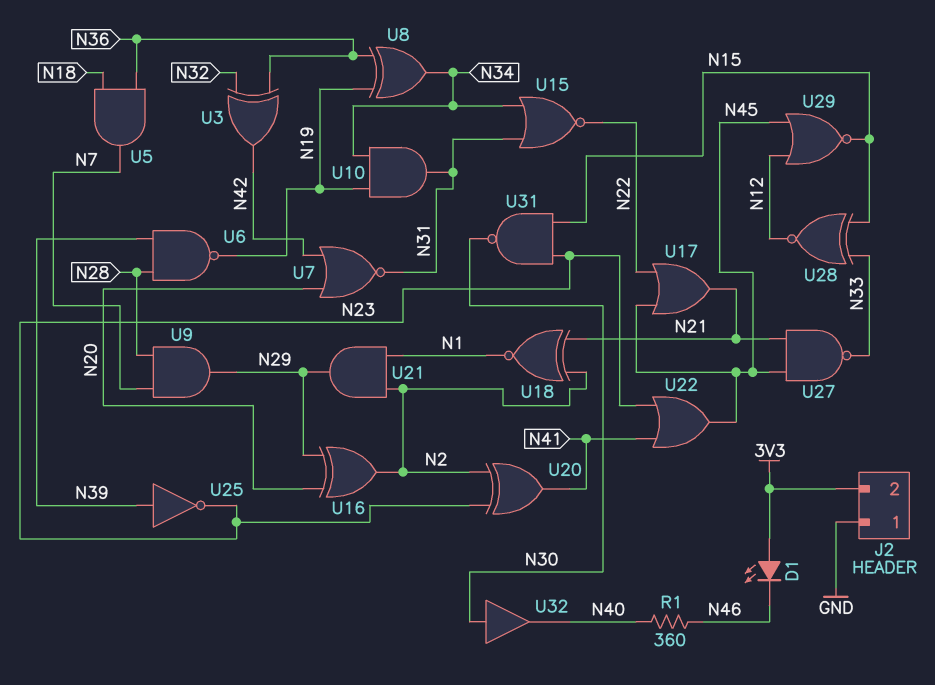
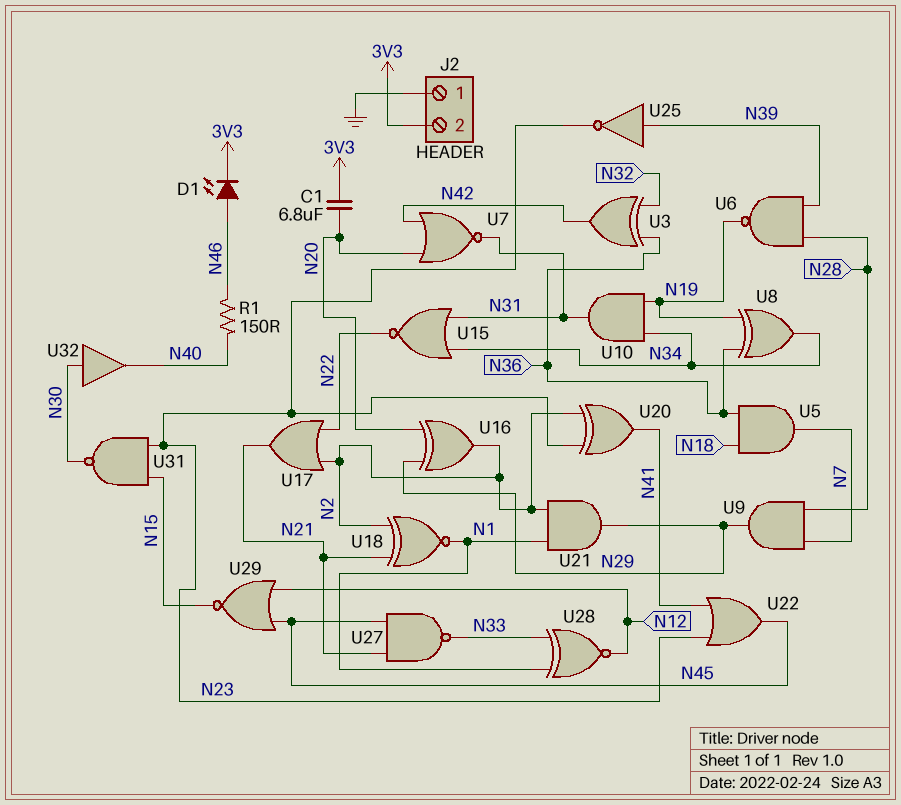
C1: none -> 6.8uF (3V3, N20)
D1: LED (A 3V3, K N46) -> LED (A N46, K 3V3)
R1: 360 (N40, N46) -> 150 (N40, N46)
U17: OR (in N22, in N45, out N21) -> OR (in N2, in N22, out N21)
U28: XNOR (in N15, in N33, out N12) -> XNOR (in N1, in N33, out N12)

